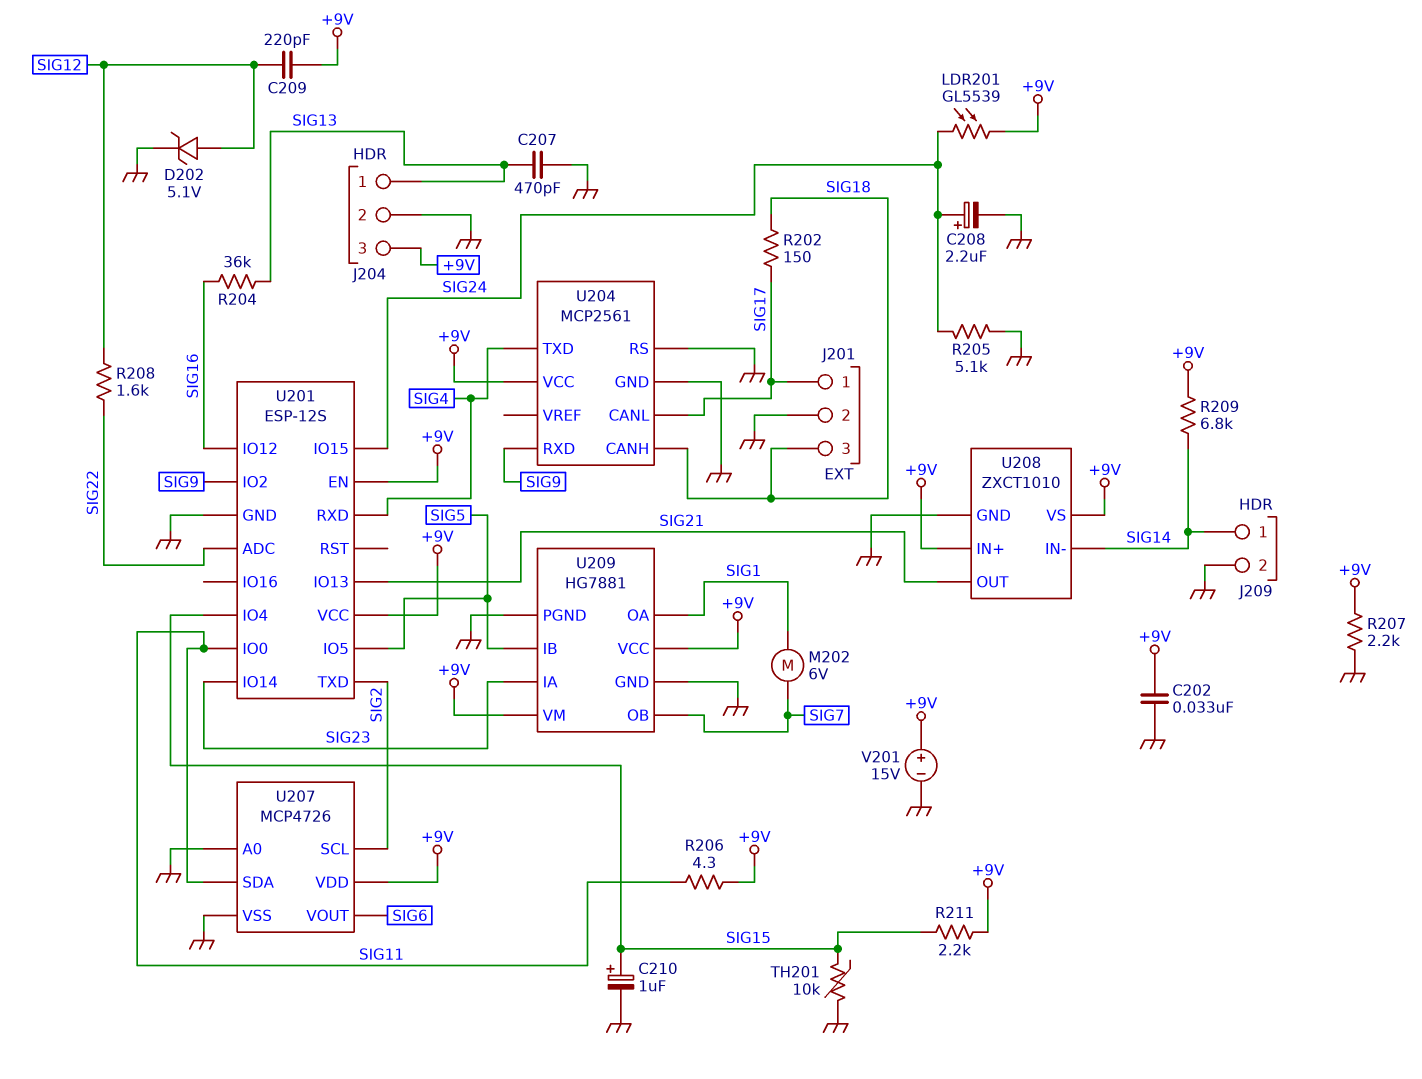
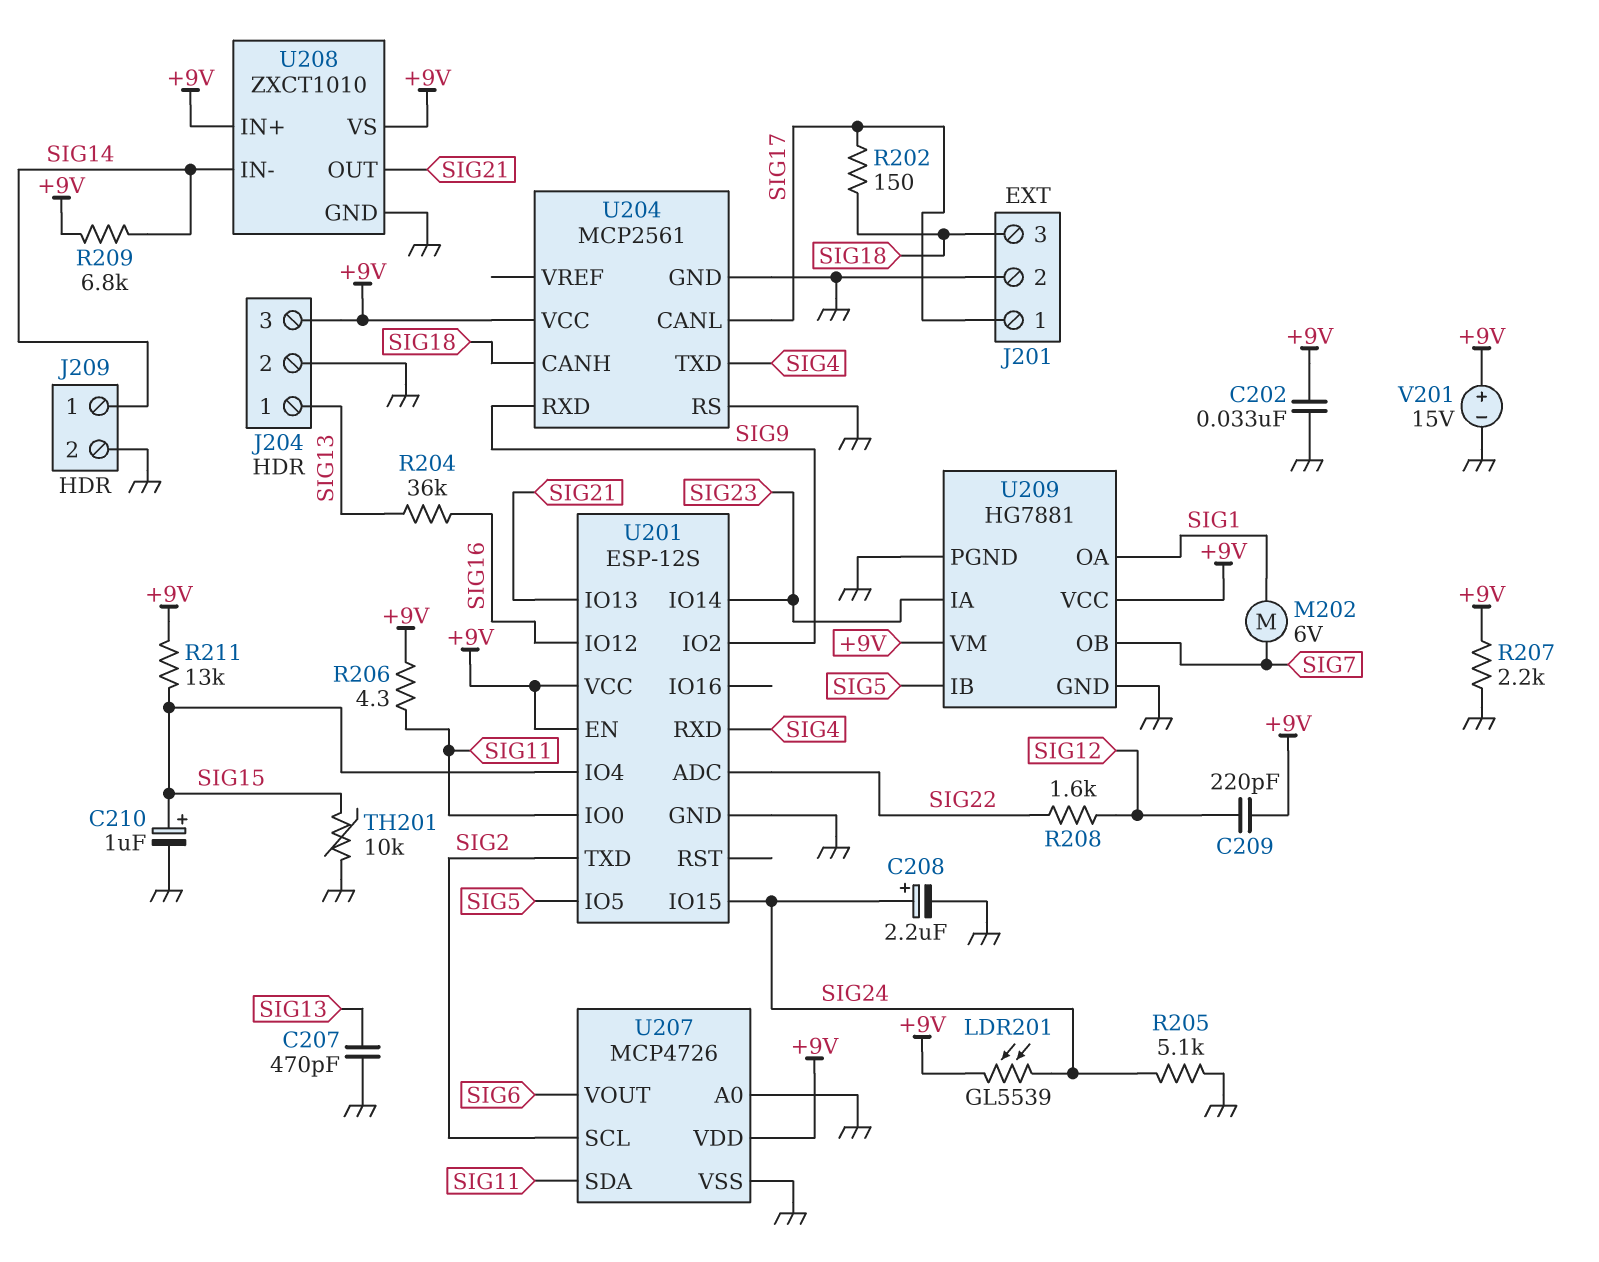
D202: zener 5.1V (A SIG12, K GND) -> none
R211: 2.2k (+9V, SIG15) -> 13k (+9V, SIG15)

